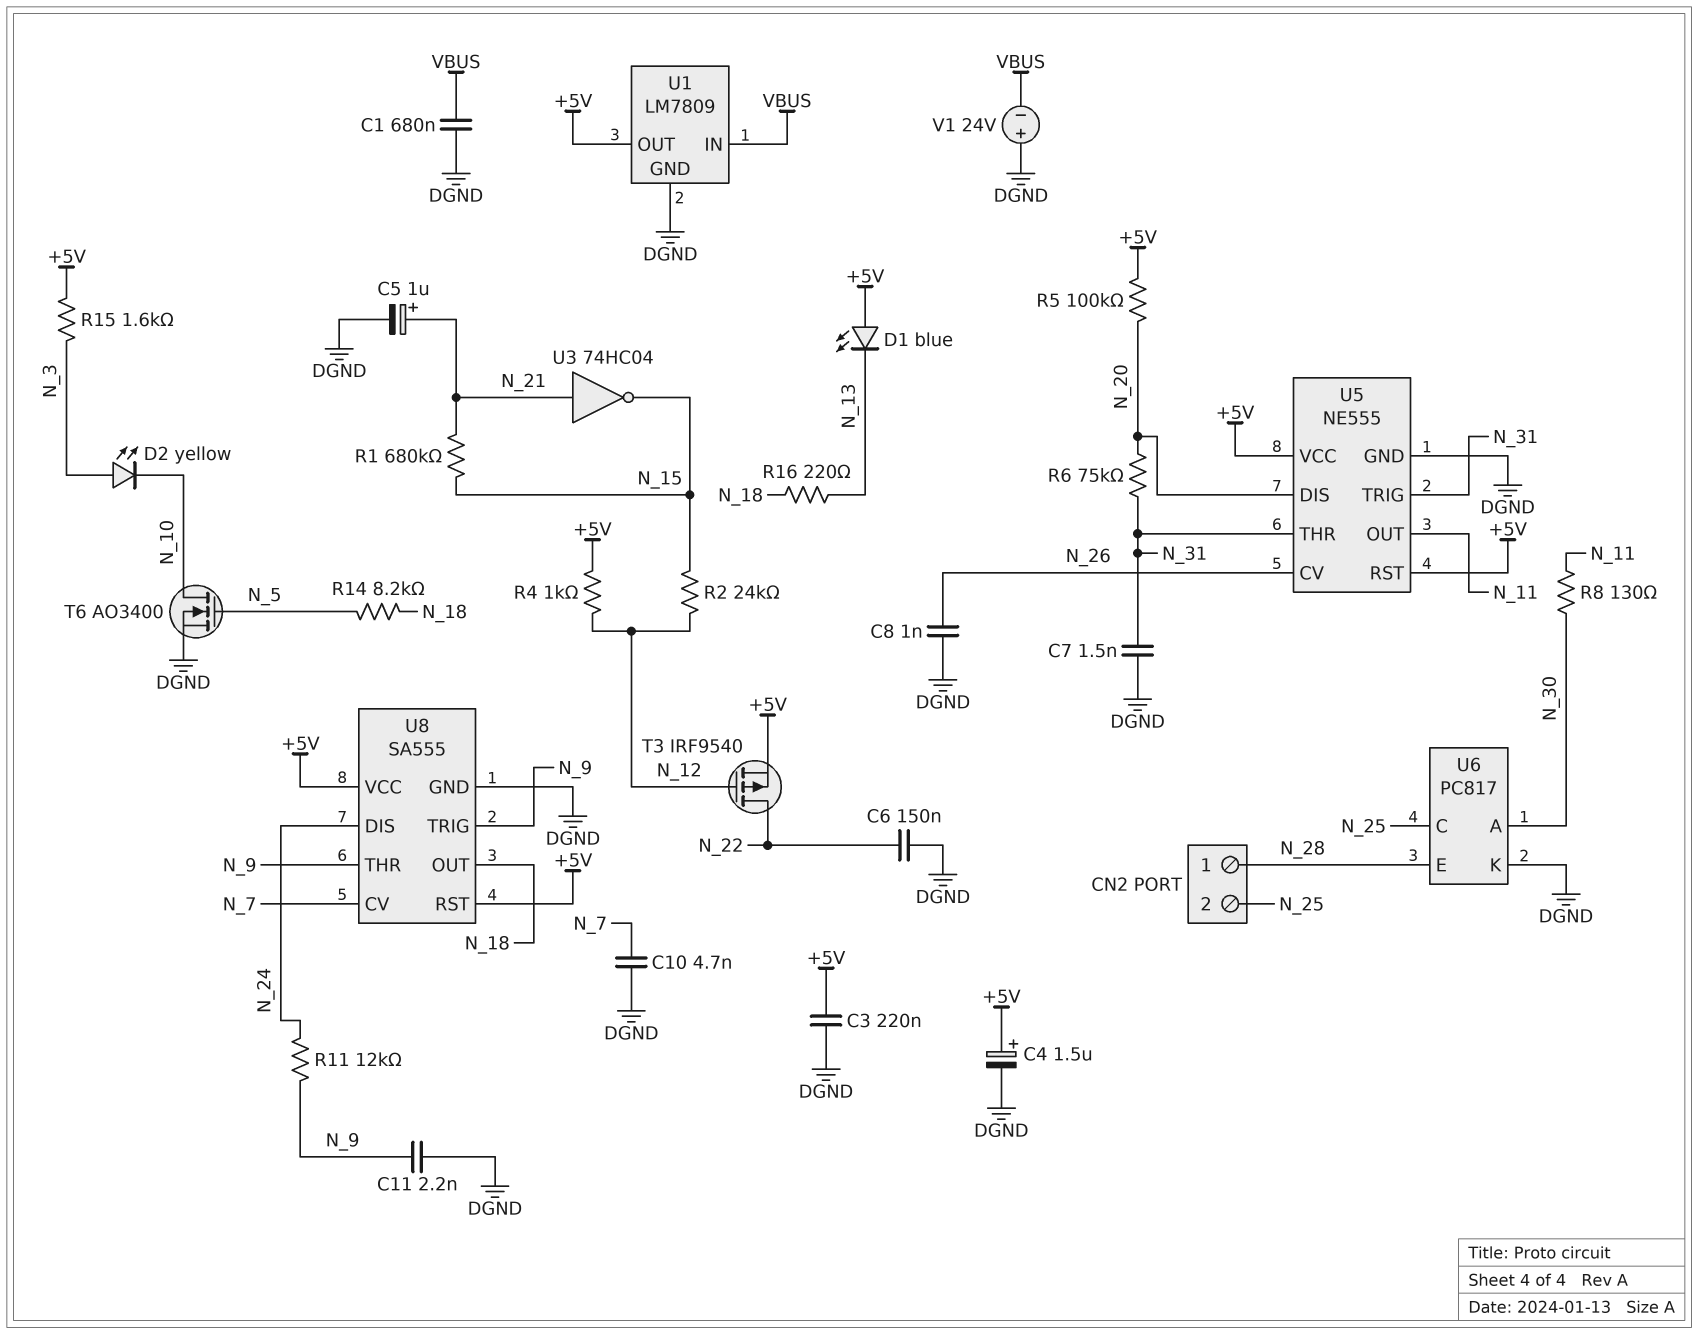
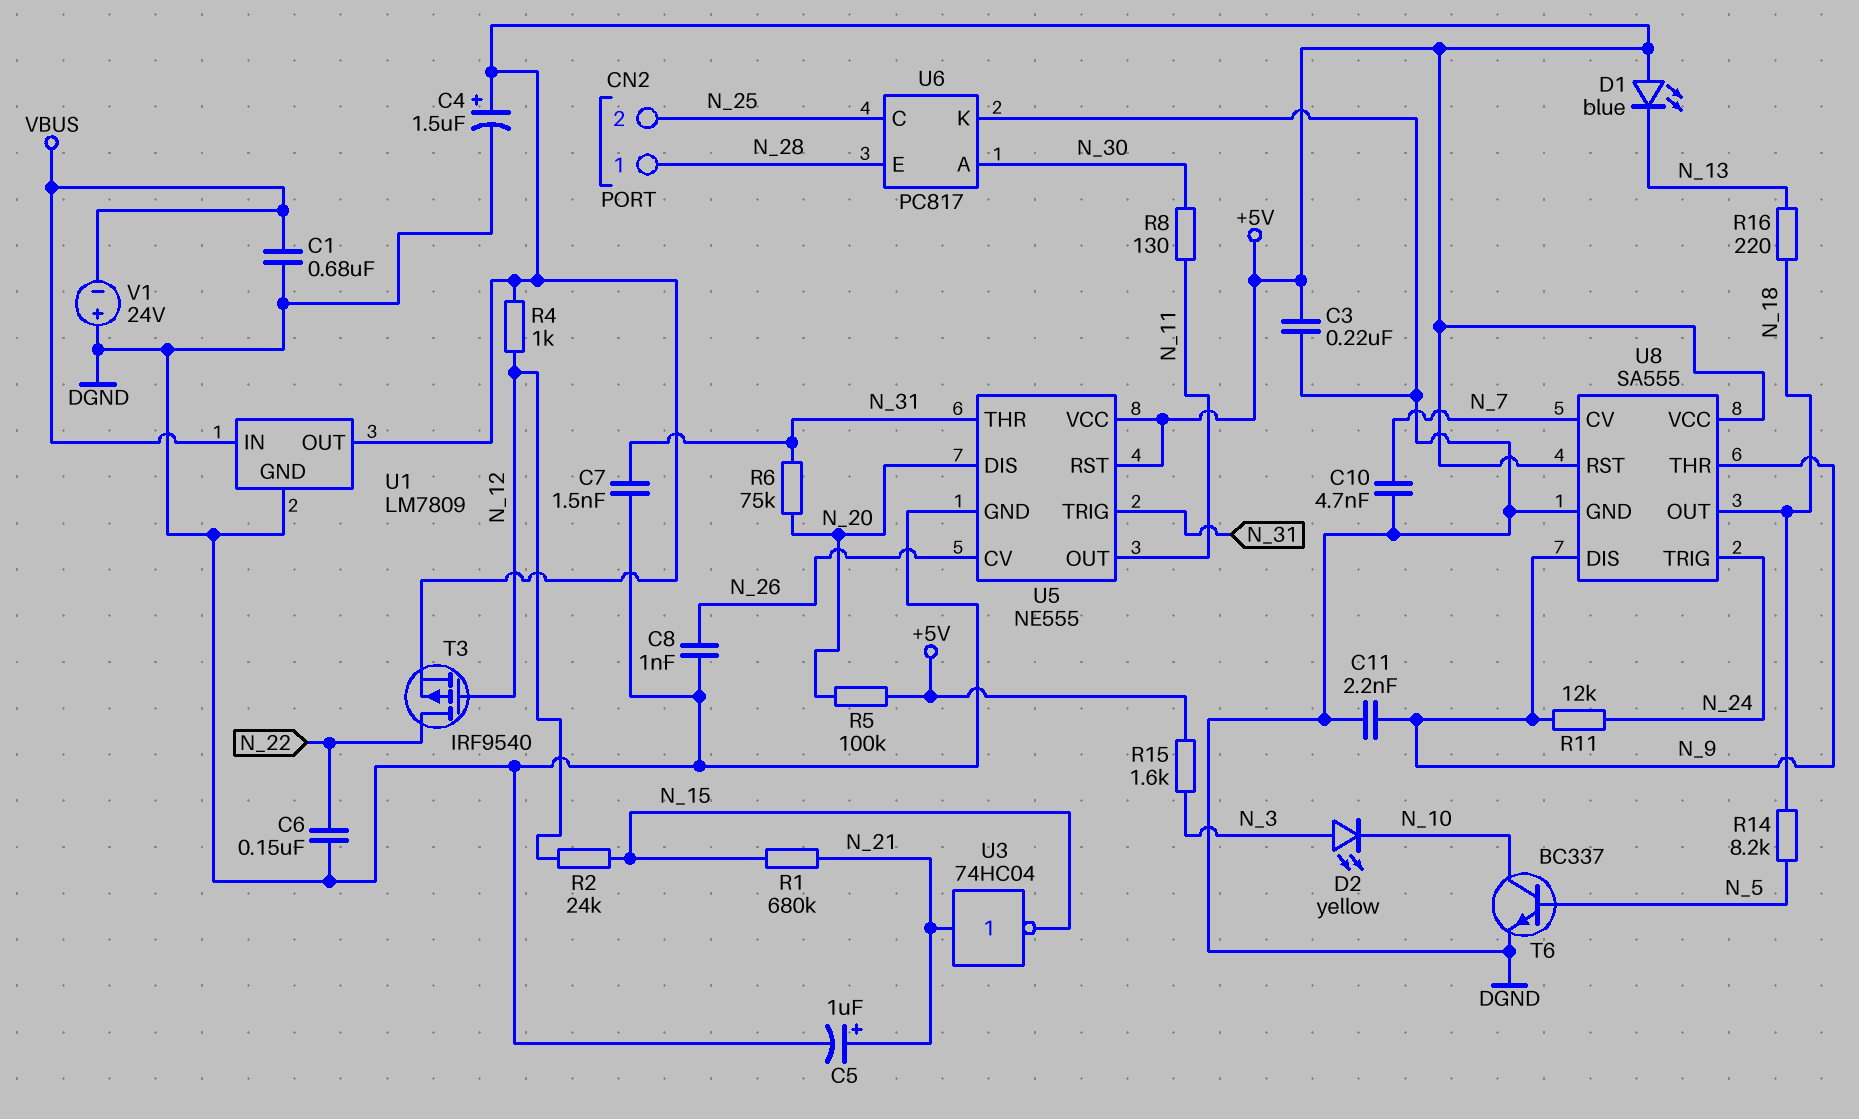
T6: NMOS AO3400 (G N_5, D N_10, S DGND) -> NPN BC337 (B N_5, C N_10, E DGND)
U8 pin DIS: N_24 -> N_9
U8 pin TRIG: N_9 -> N_24

